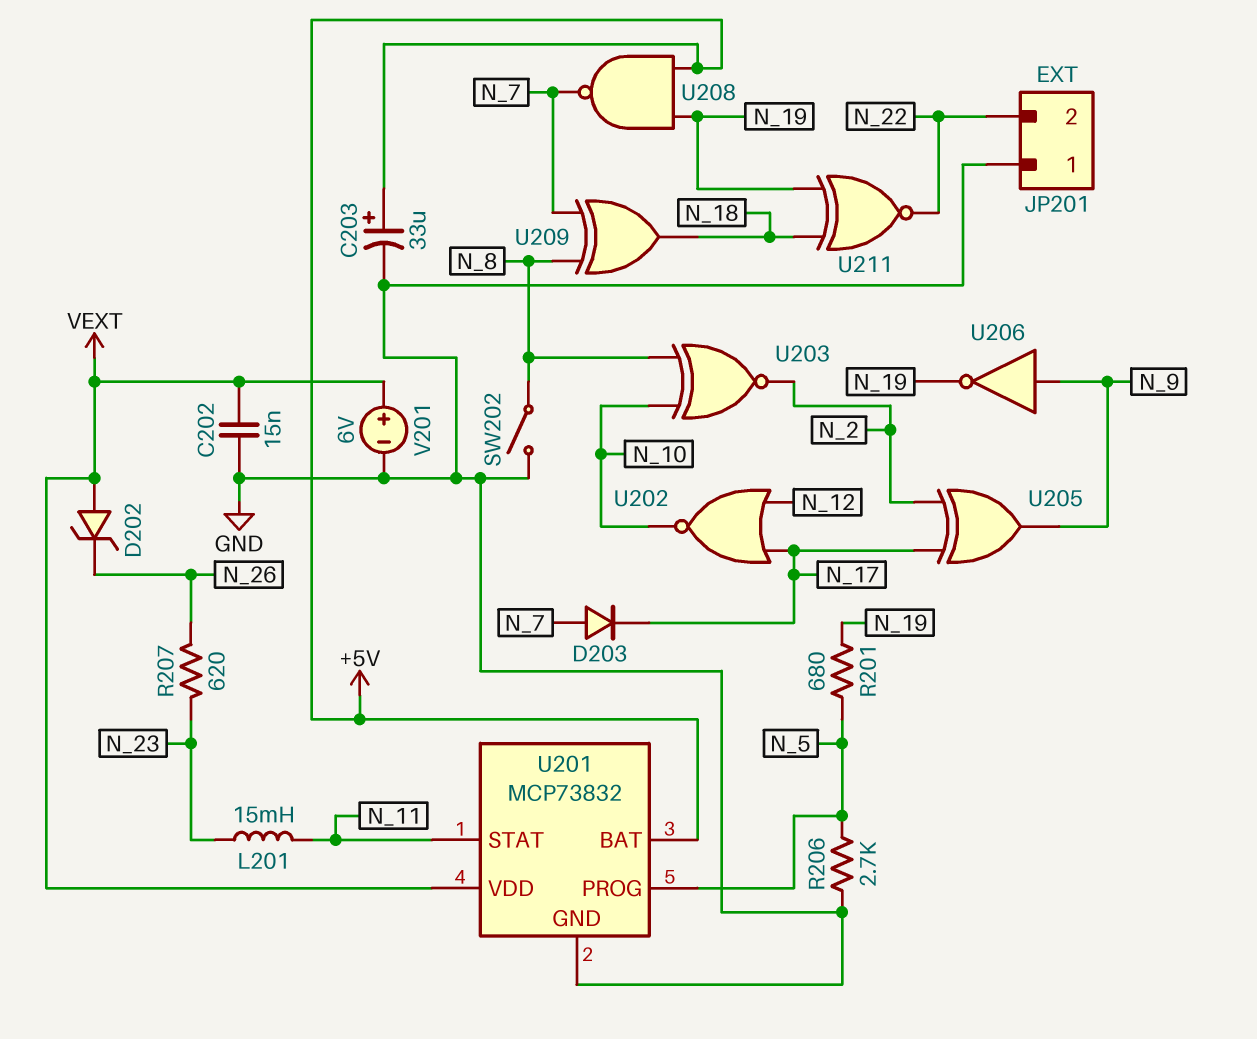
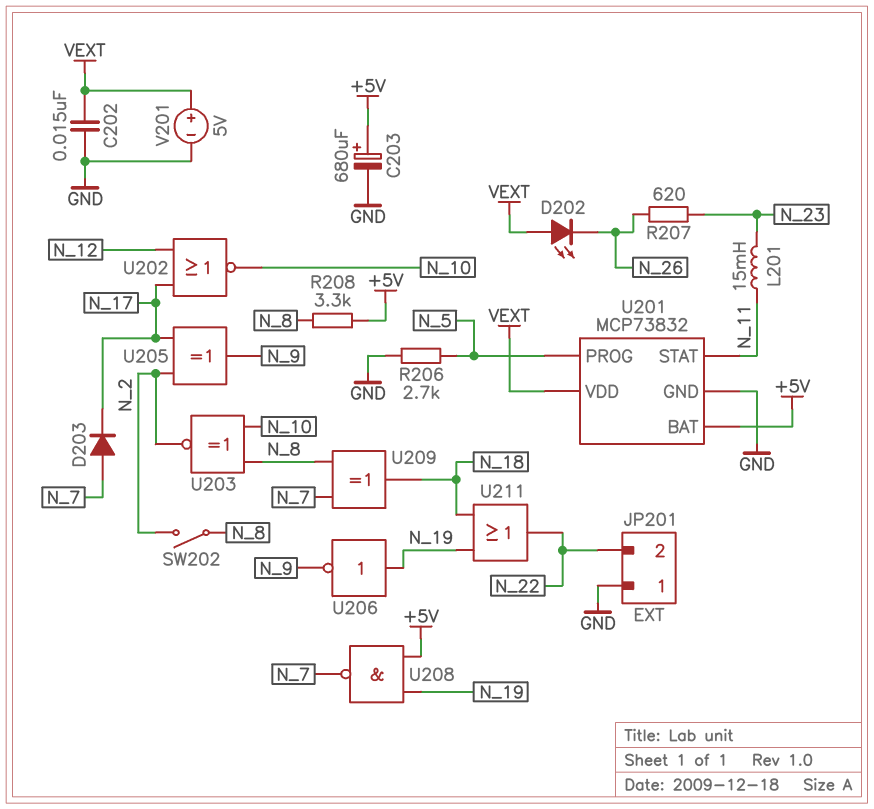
C203: 33uF (plus +5V, minus GND) -> 680uF (plus +5V, minus GND)
D202: zener (A VEXT, K N_26) -> LED (A VEXT, K N_26)
R201: 680 (N_5, N_19) -> none
R208: none -> 3.3k (+5V, N_8)
SW202: switch (GND, N_8) -> switch (N_2, N_8)
U206: NOT (in N_9, out N_19) -> NOT (in N_19, out N_9)
U211: XNOR (in N_18, in N_19, out N_22) -> OR (in N_18, in N_19, out N_22)
V201: 6V (plus VEXT, minus GND) -> 5V (plus VEXT, minus GND)

